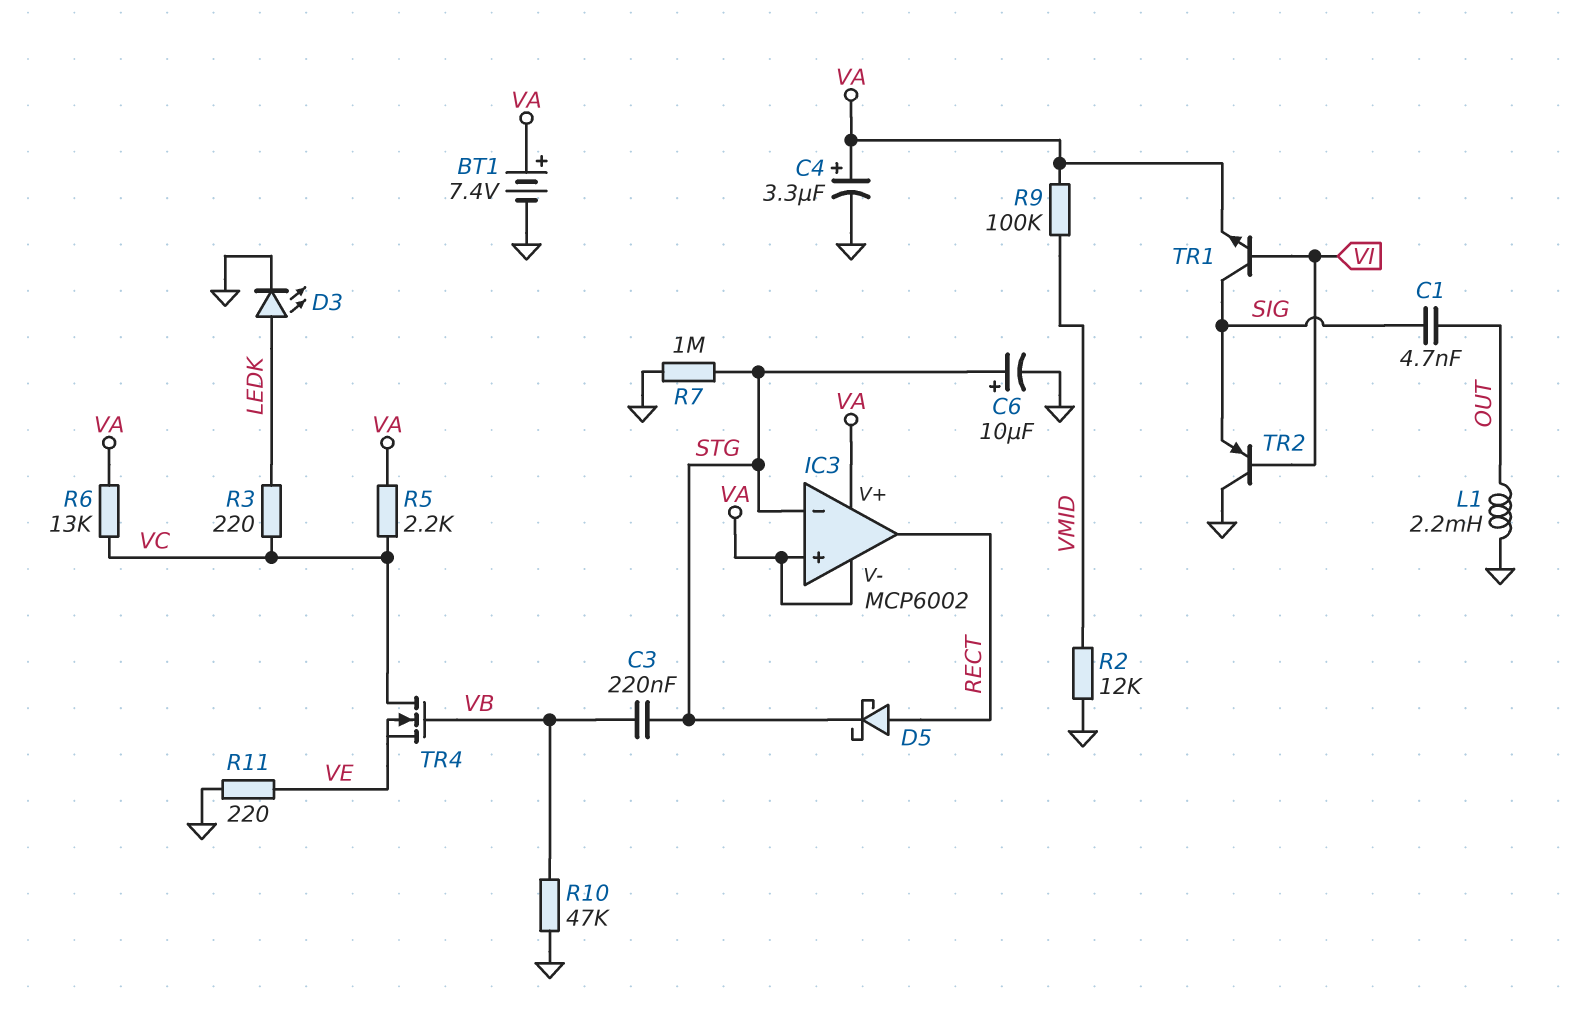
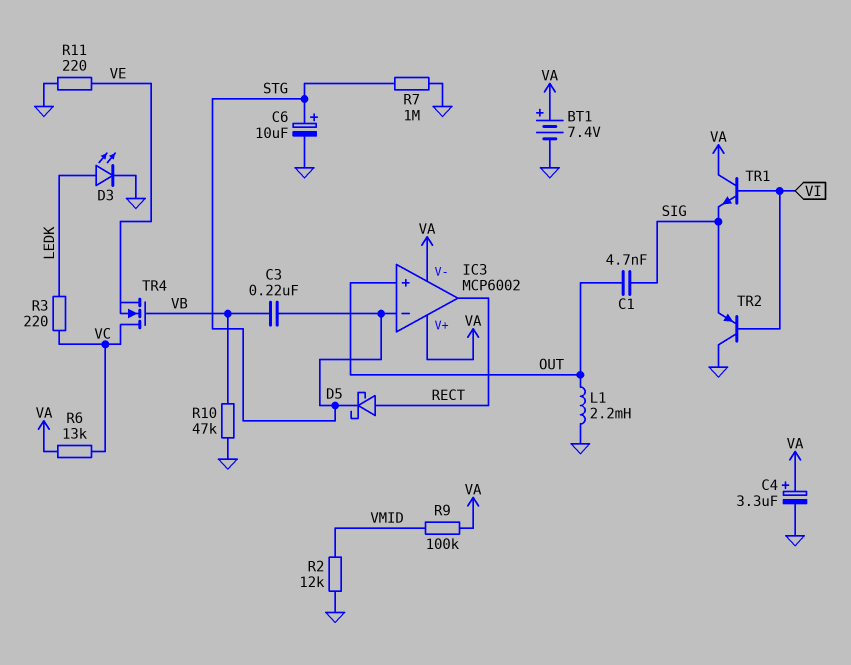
IC3 pin in+: VA -> OUT
R5: 2.2k (VA, VC) -> none
TR1: NPN (B VI, C SIG, E VA) -> NPN (B VI, C VA, E SIG)

